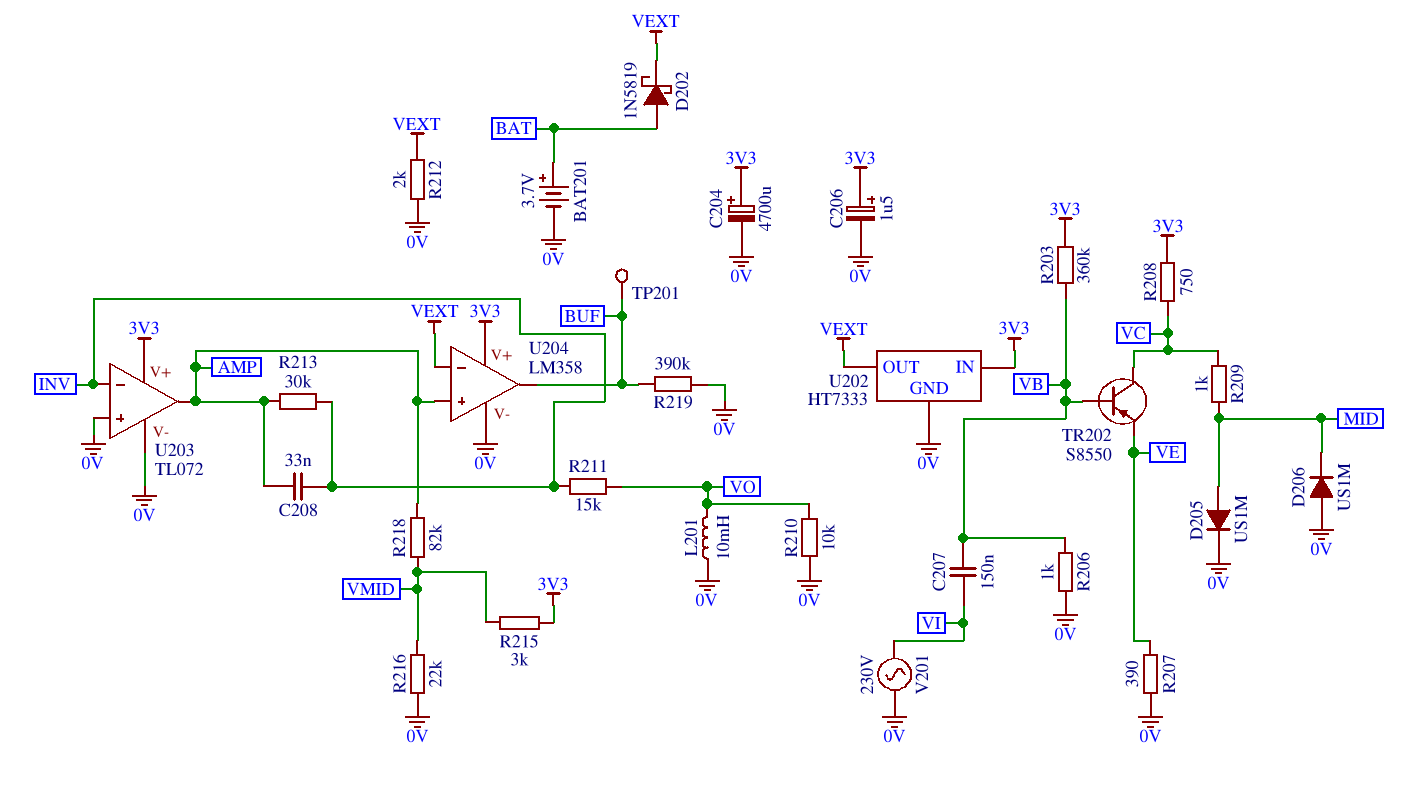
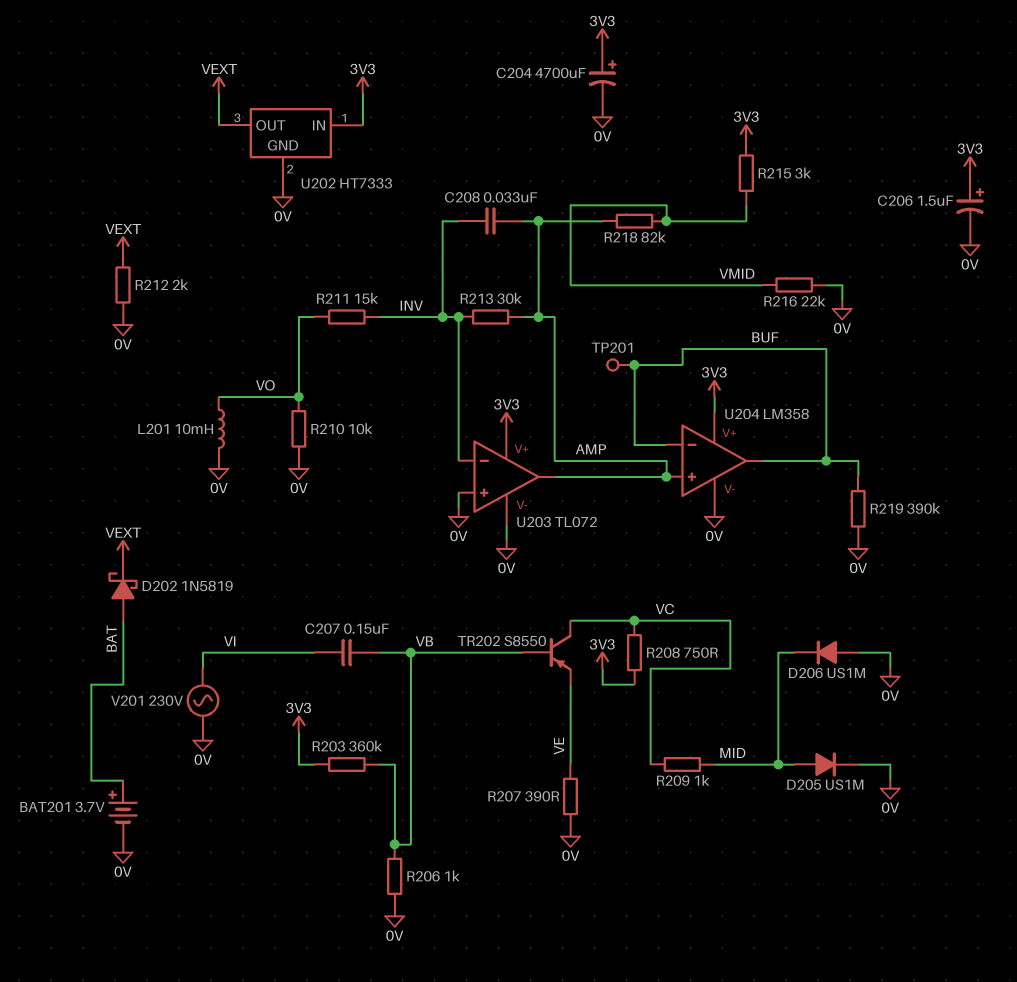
U204 pin in-: VEXT -> BUF

